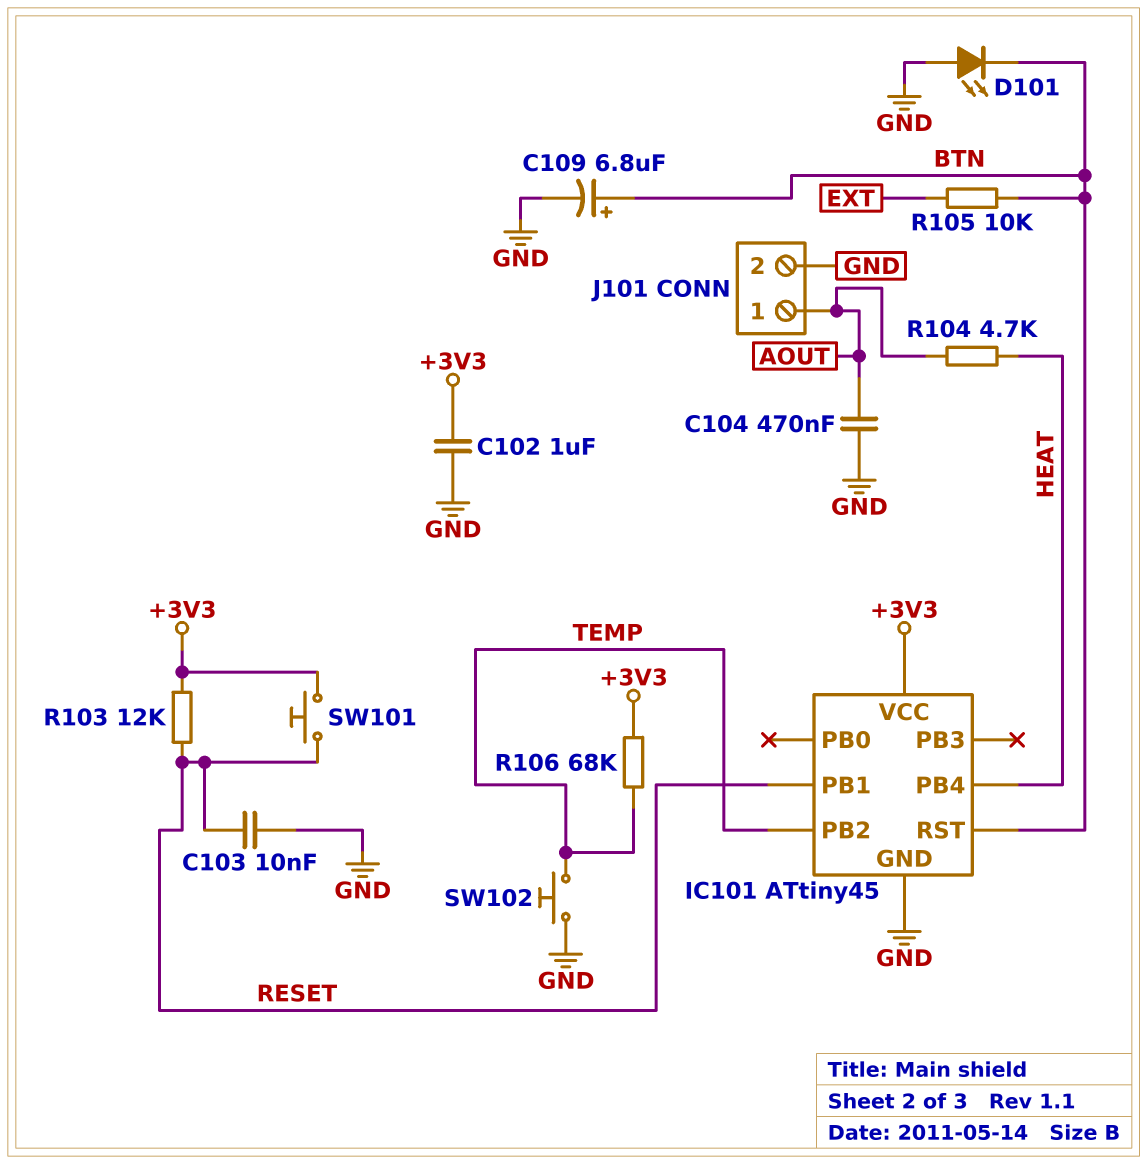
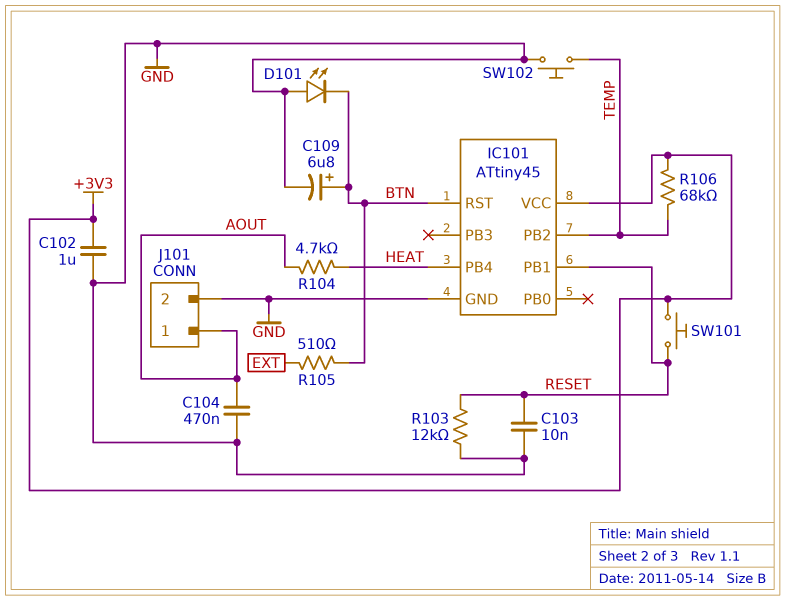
R103: 12k (+3V3, RESET) -> 12k (GND, RESET)
R105: 10k (BTN, EXT) -> 510 (BTN, EXT)

